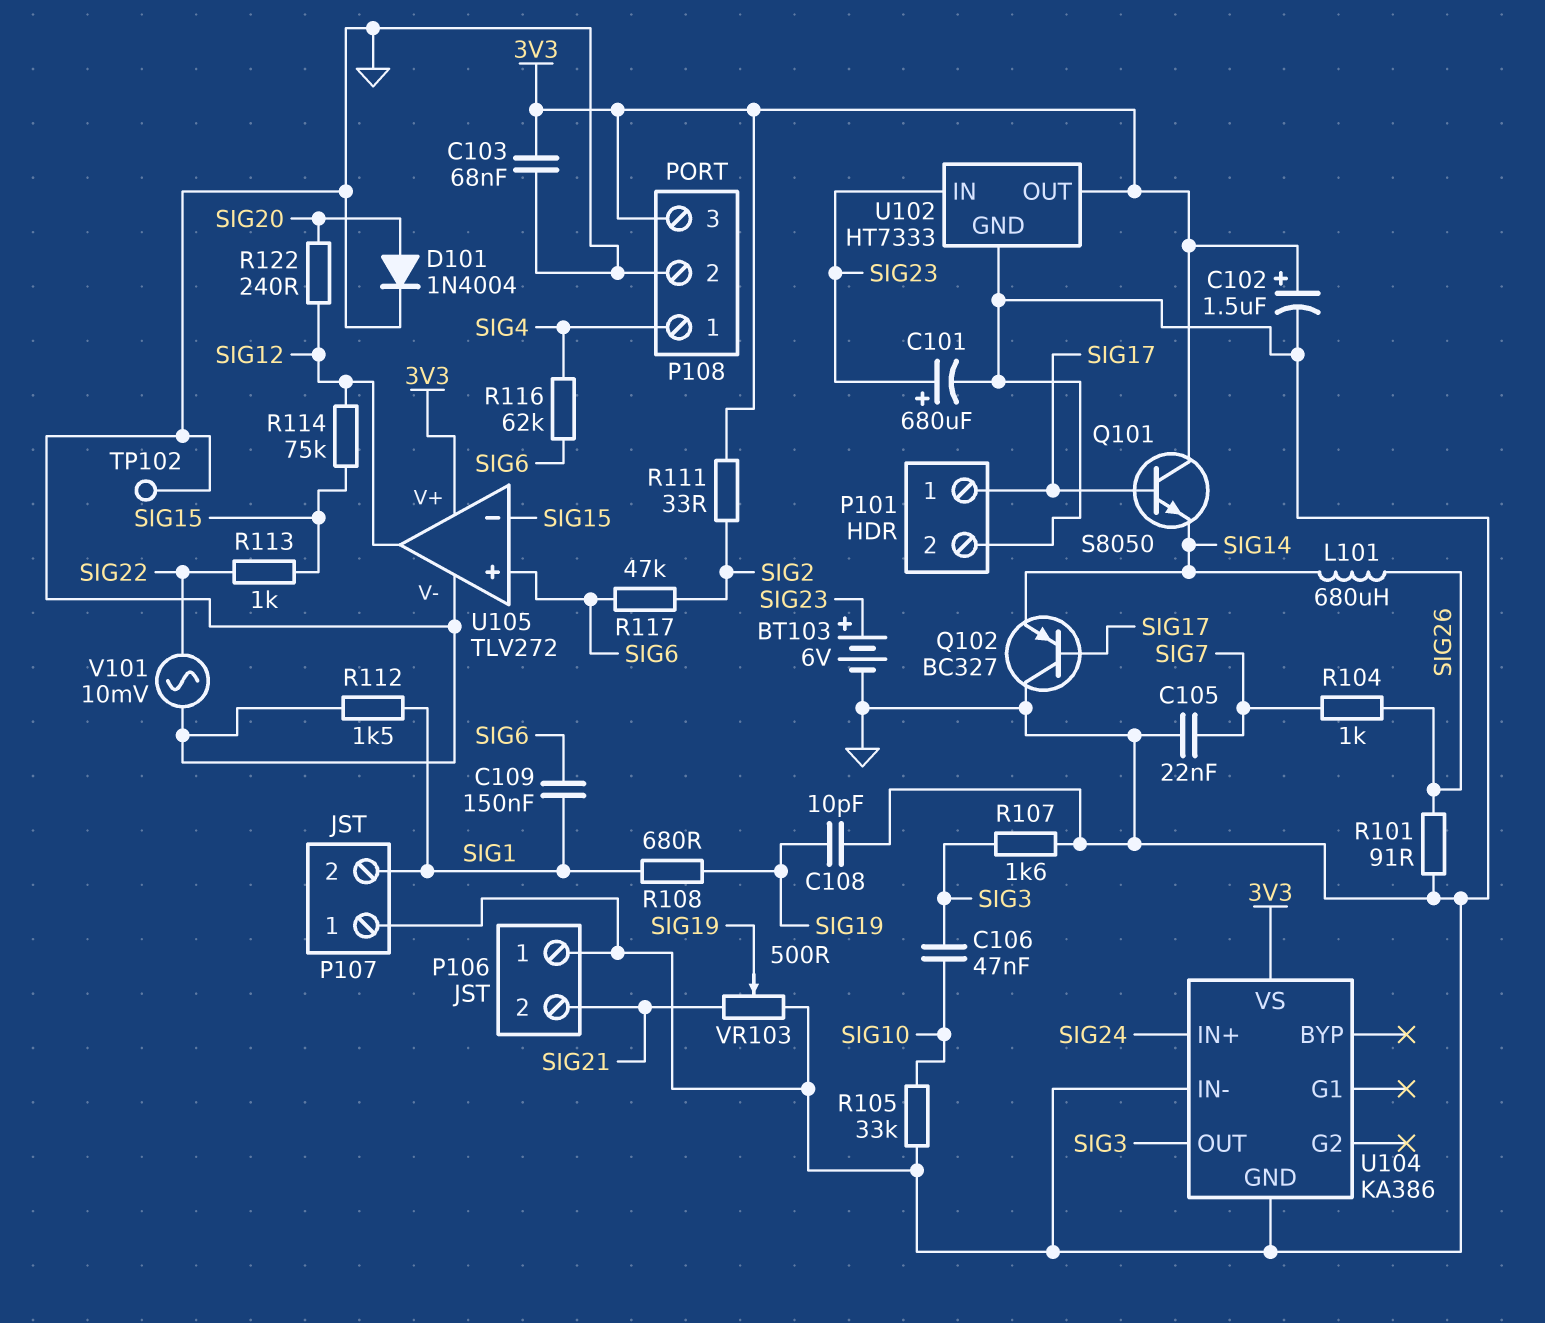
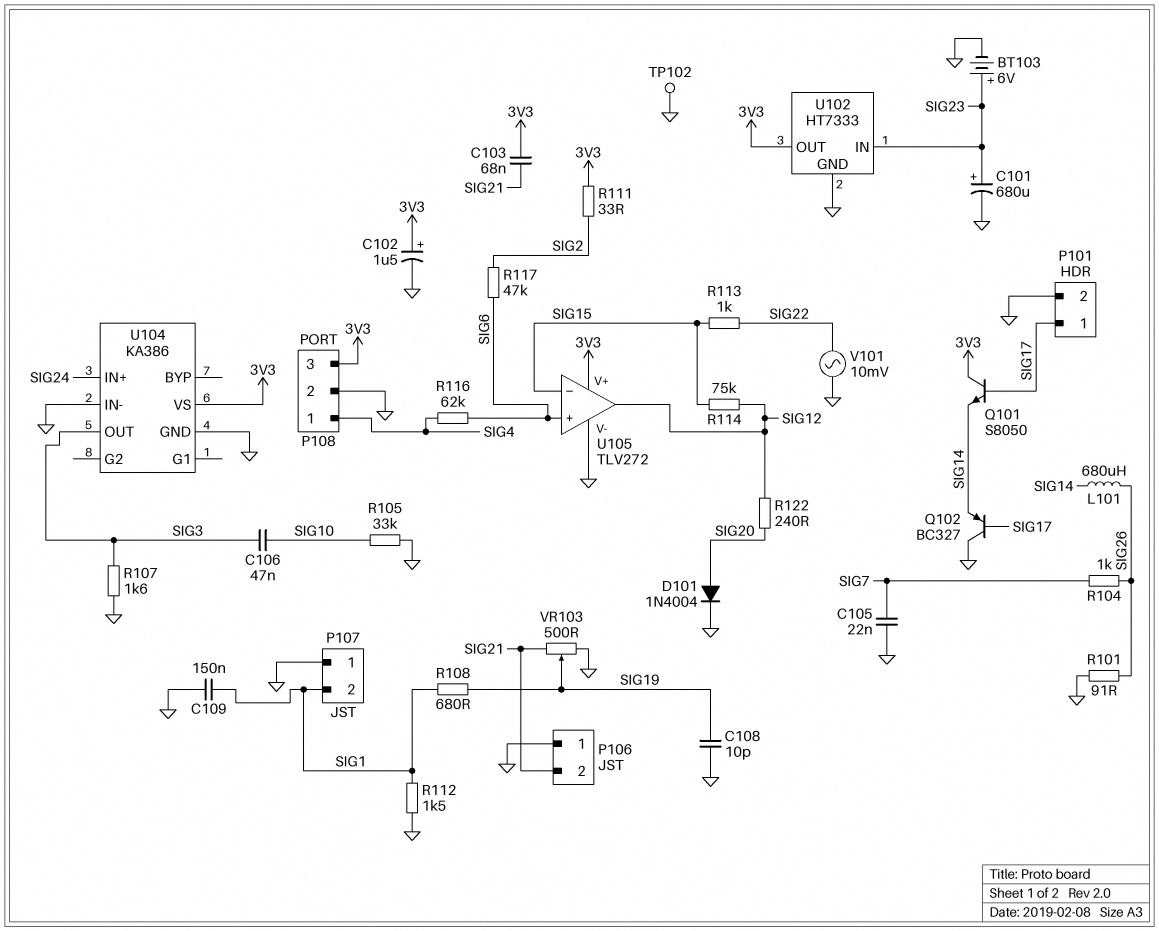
C103: 68nF (3V3, GND) -> 68nF (3V3, SIG21)
C109: 150nF (SIG1, SIG6) -> 150nF (GND, SIG1)

